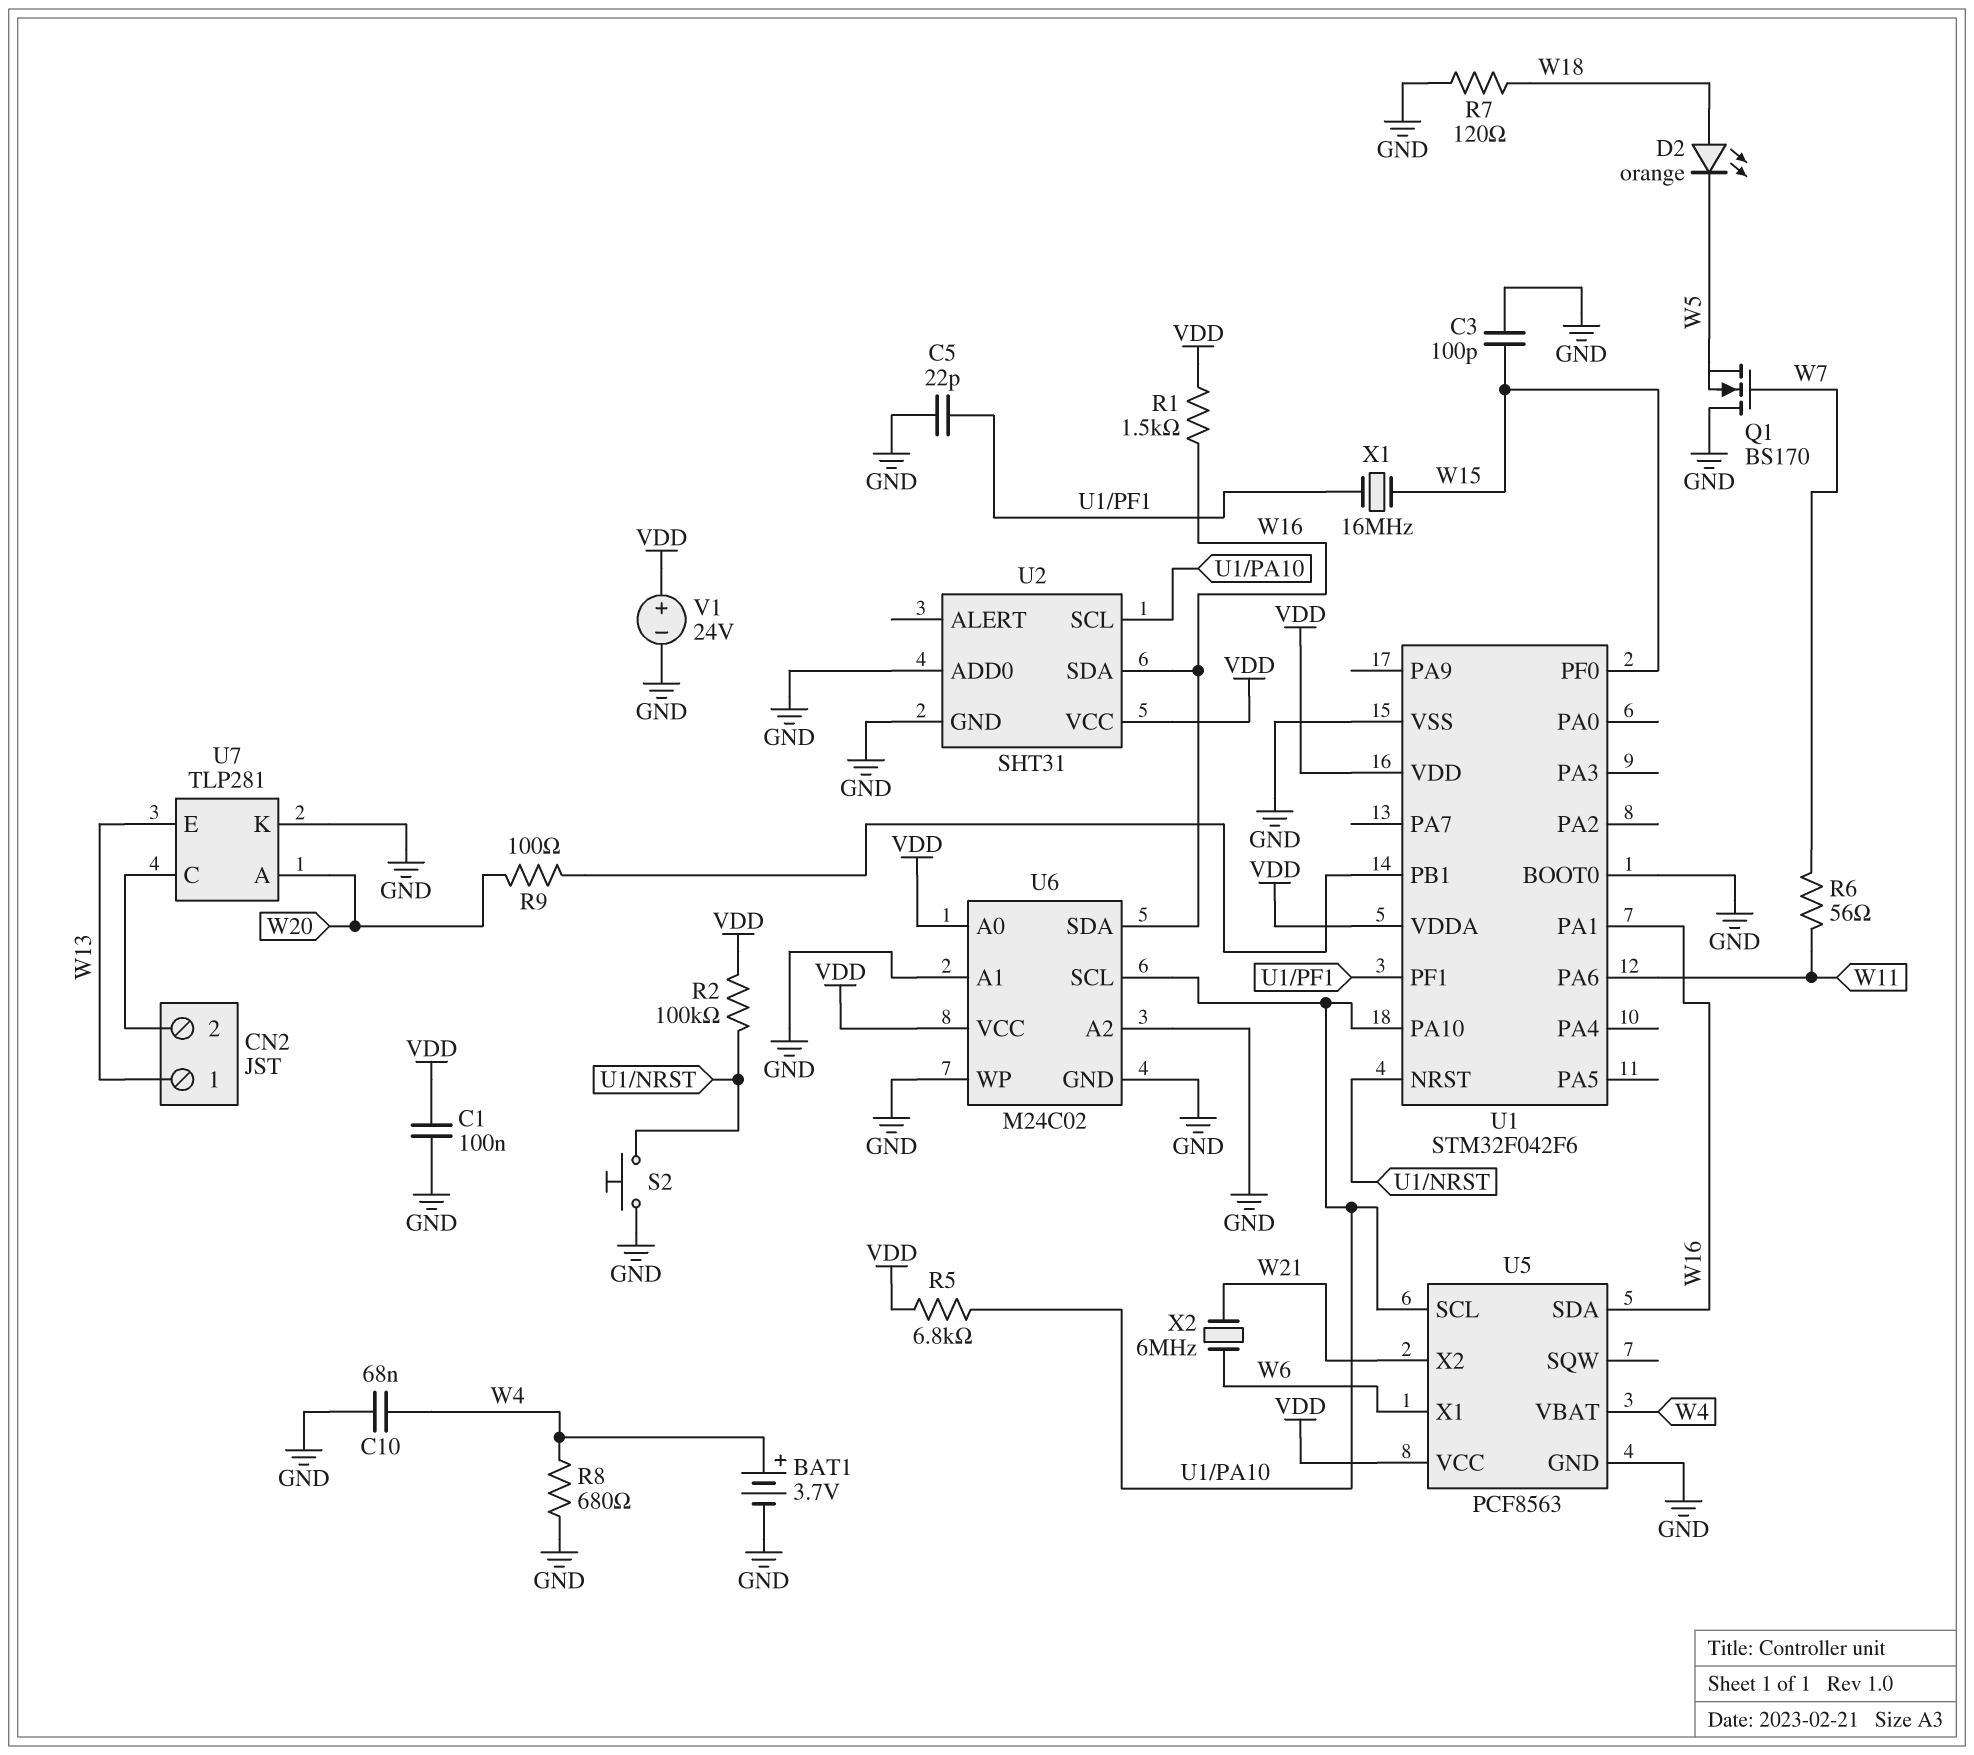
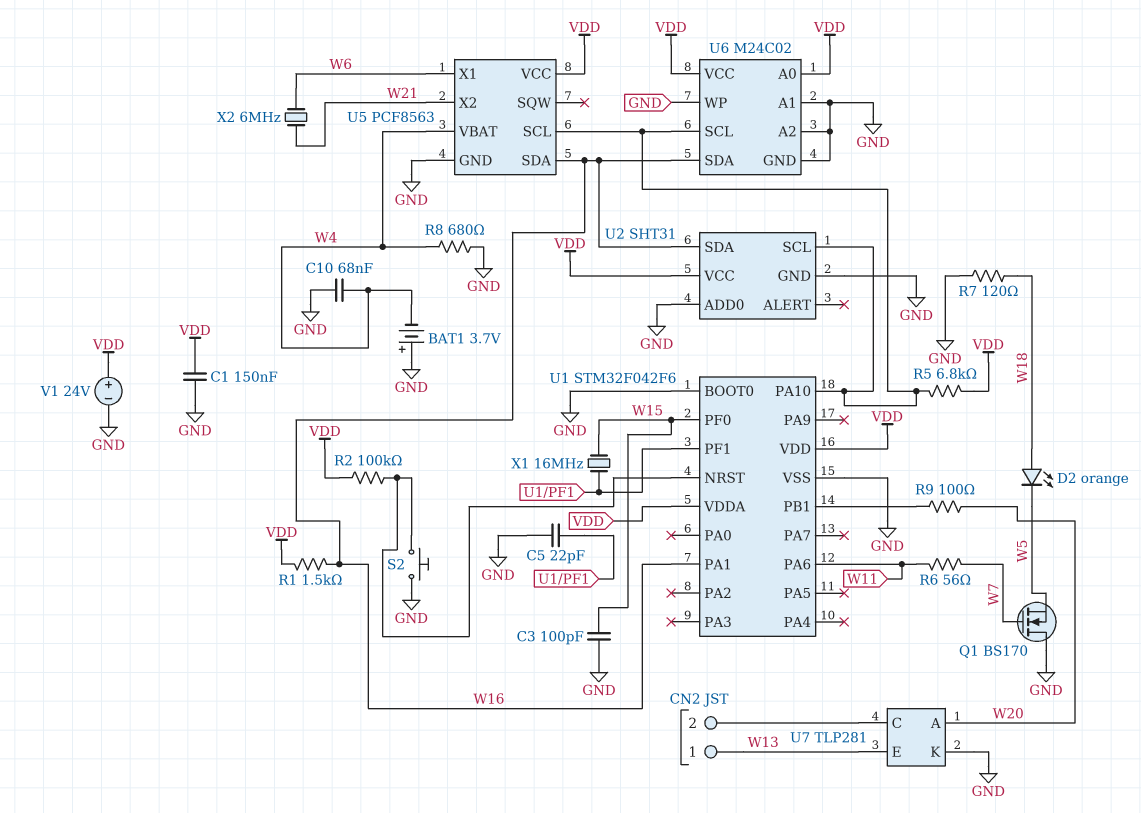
BAT1: 3.7V (plus W4, minus GND) -> 3.7V (plus GND, minus W4)
C1: 100nF (GND, VDD) -> 150nF (GND, VDD)

